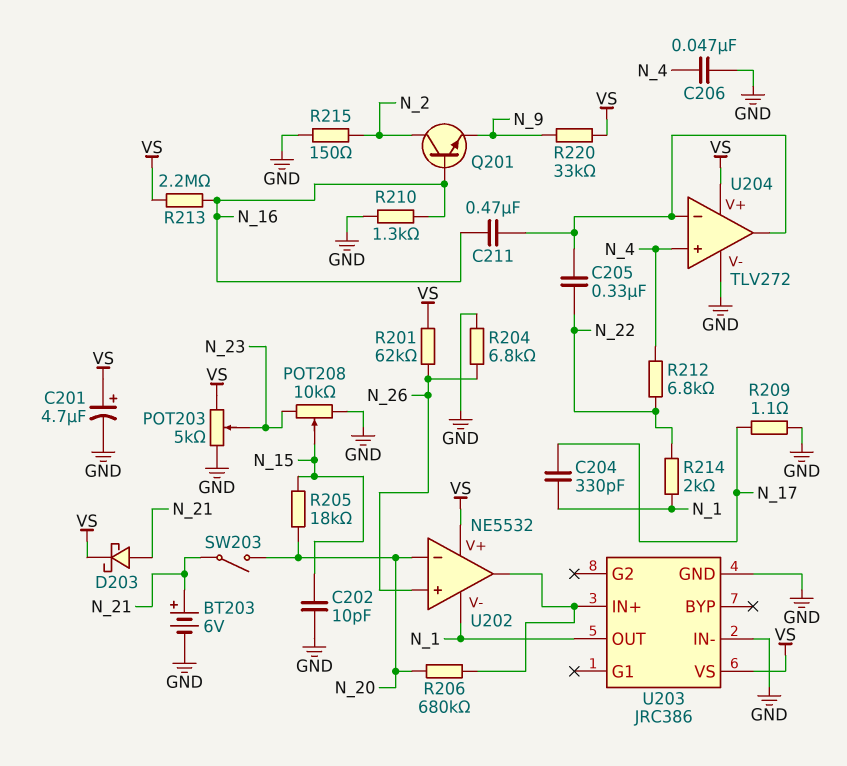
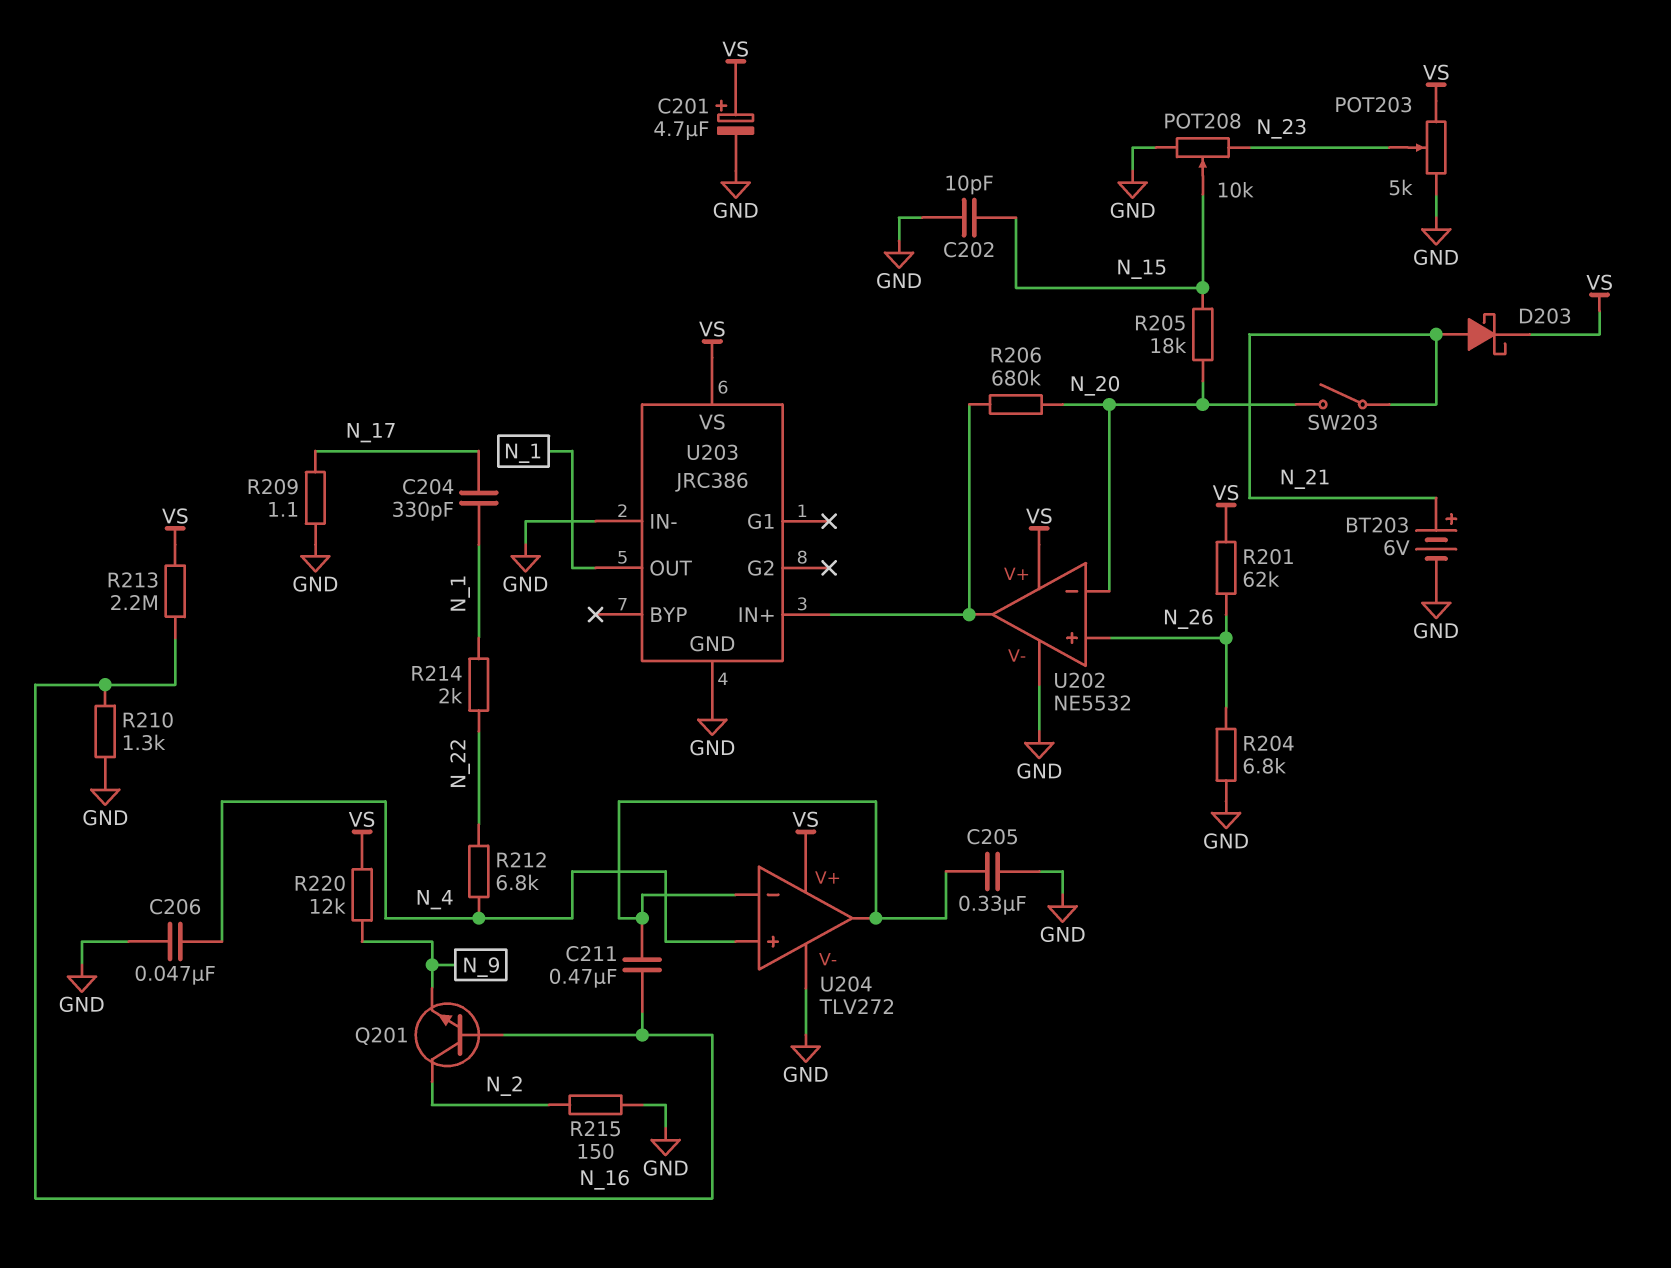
C205: 330nF (N_22, U204/in-) -> 330nF (GND, U204/in-)
R220: 33k (N_9, VS) -> 12k (N_9, VS)
U202 pin V-: N_1 -> GND

